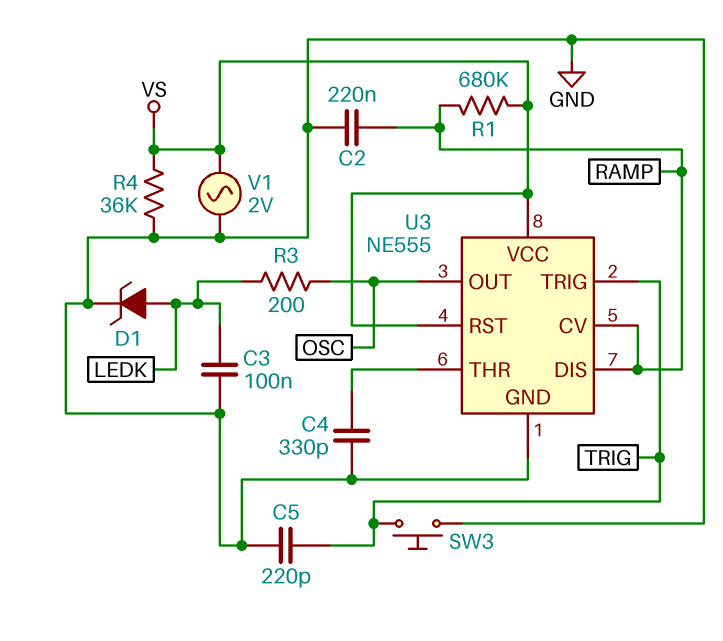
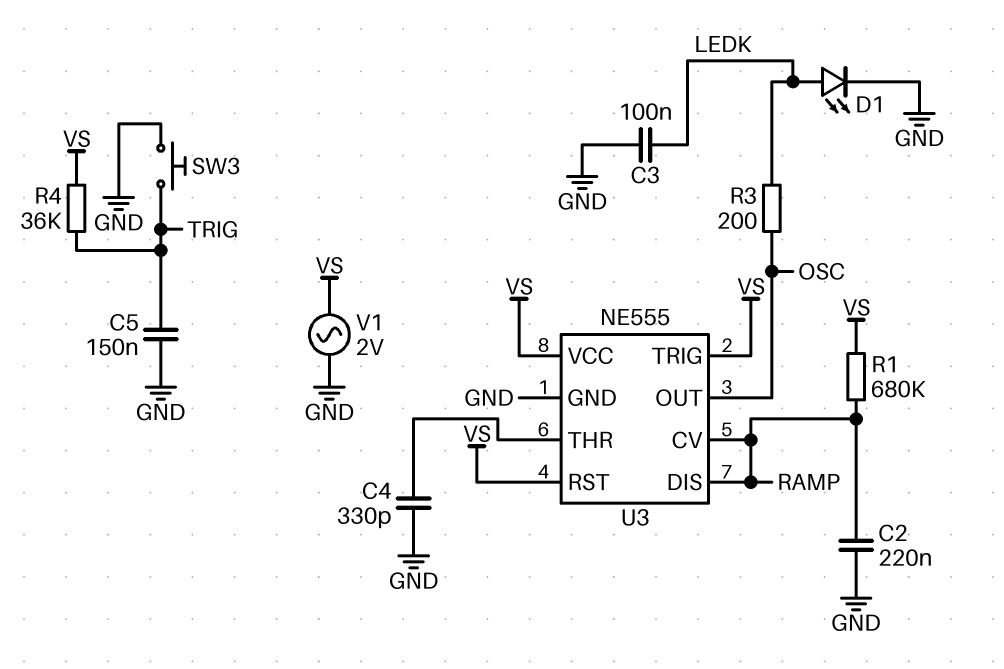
C5: 220pF (GND, TRIG) -> 150nF (GND, TRIG)
D1: zener (A LEDK, K GND) -> LED (A LEDK, K GND)
R4: 36k (GND, VS) -> 36k (TRIG, VS)
U3 pin TRIG: TRIG -> VS

